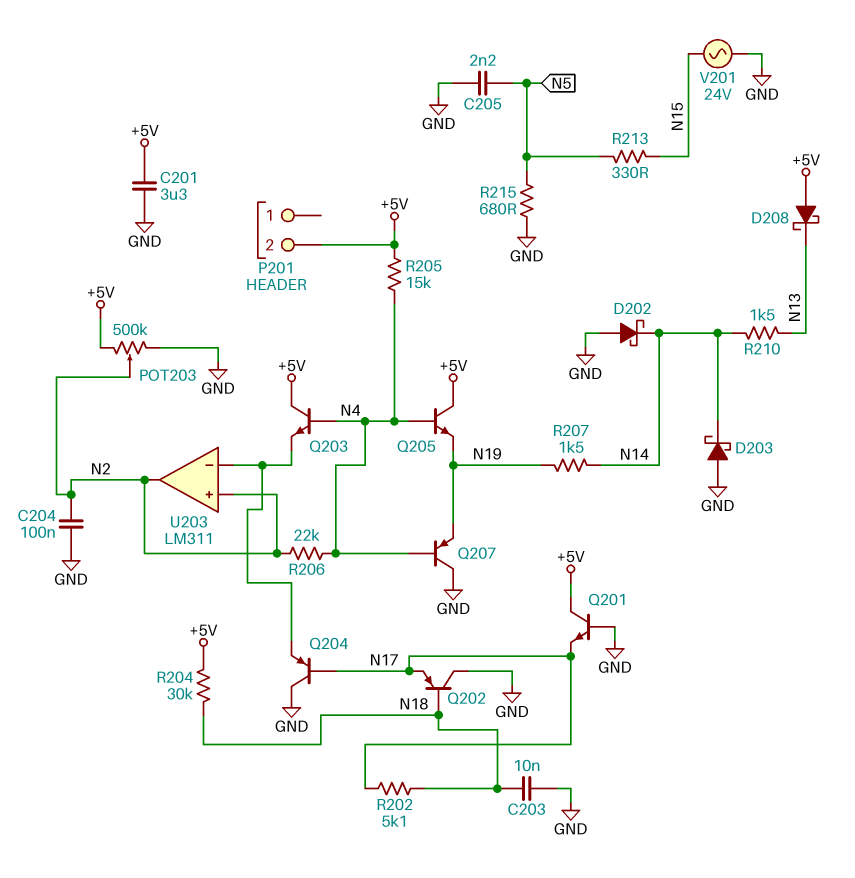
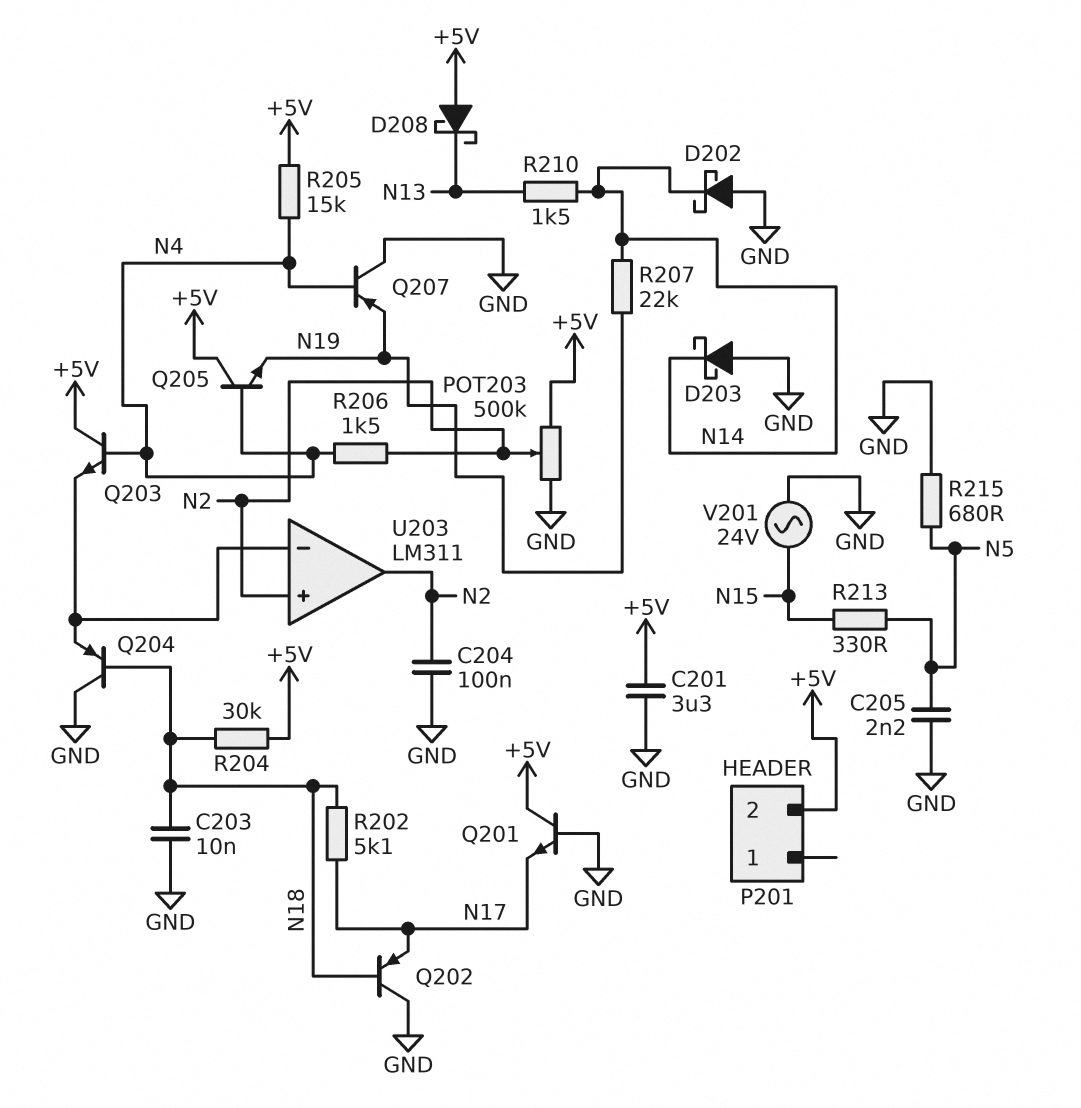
Q204: PNP (B N17, C GND, E U203/in-) -> PNP (B N18, C GND, E U203/in-)
R206: 22k (N2, N4) -> 1.5k (N2, N4)
R207: 1.5k (N14, N19) -> 22k (N14, N19)

